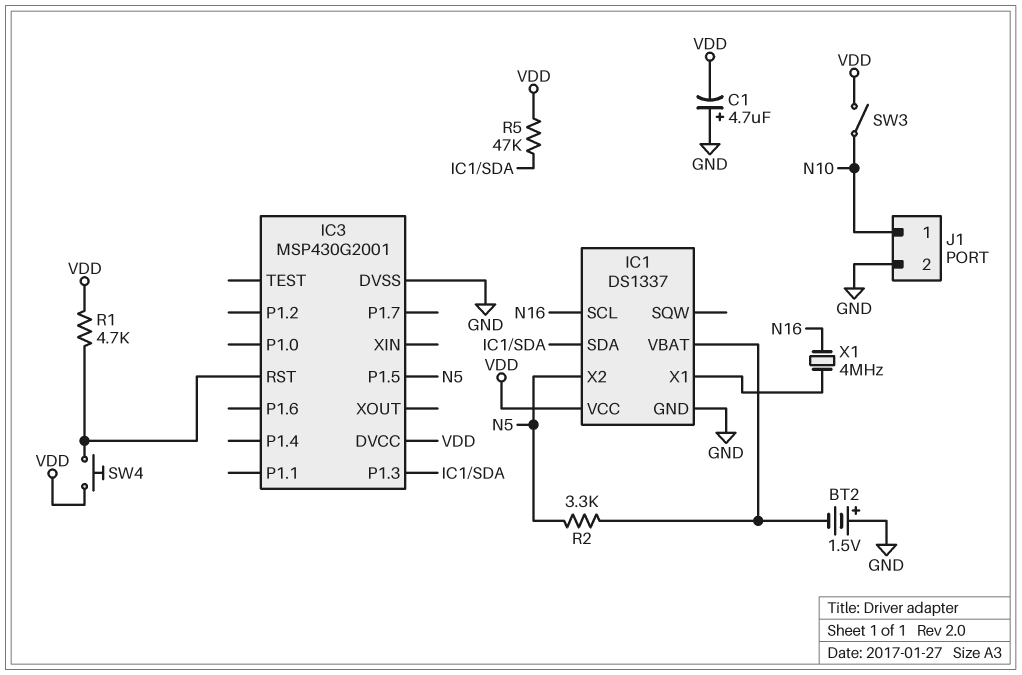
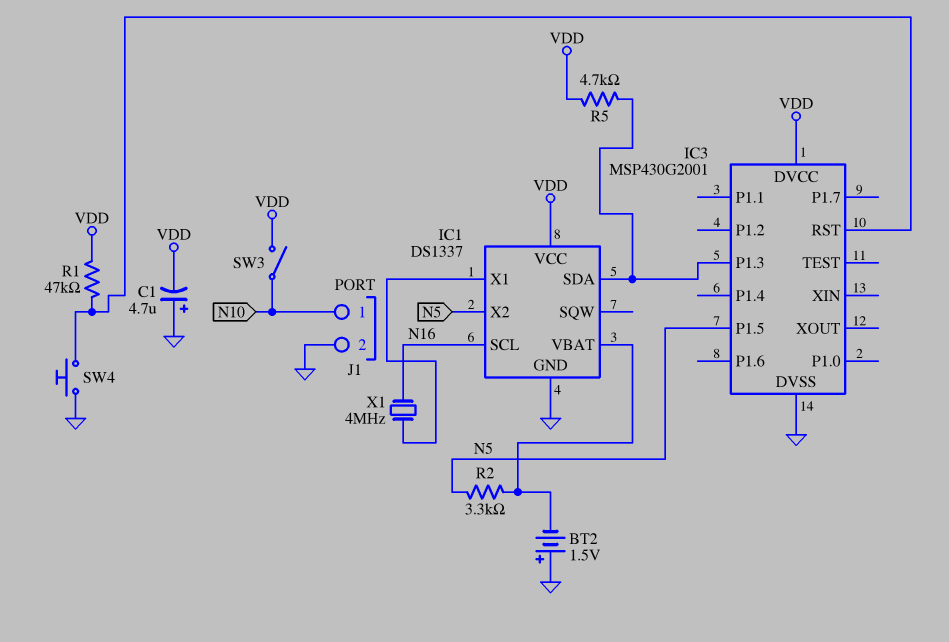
R1: 4.7k (IC3/RST, VDD) -> 47k (IC3/RST, VDD)
R5: 47k (IC1/SDA, VDD) -> 4.7k (IC1/SDA, VDD)
SW4: button (IC3/RST, VDD) -> button (GND, IC3/RST)

